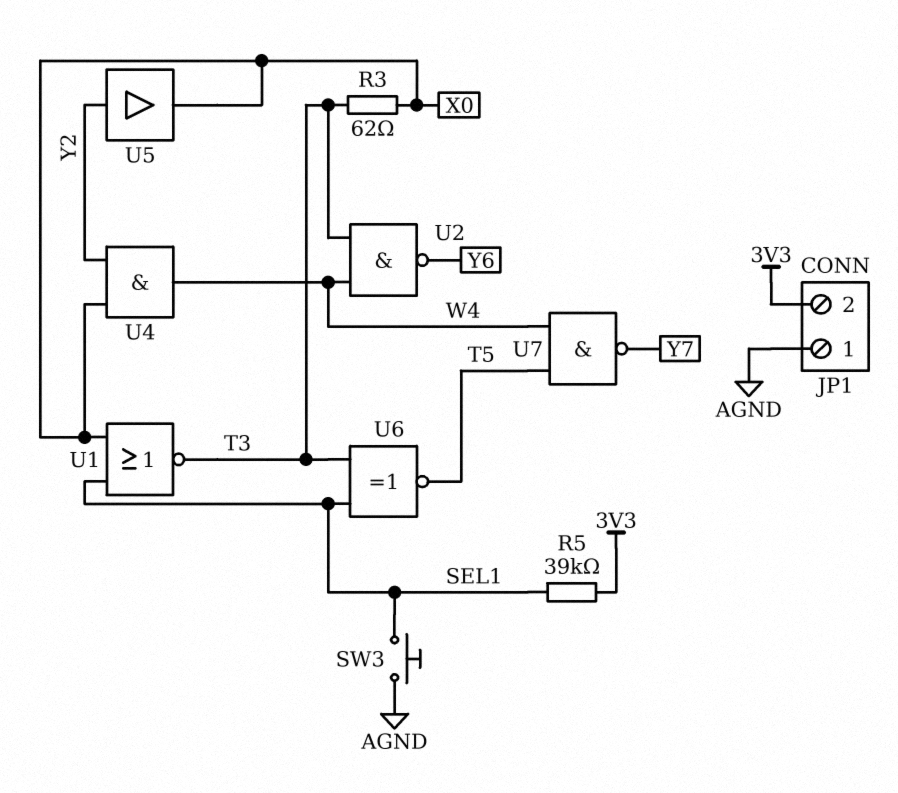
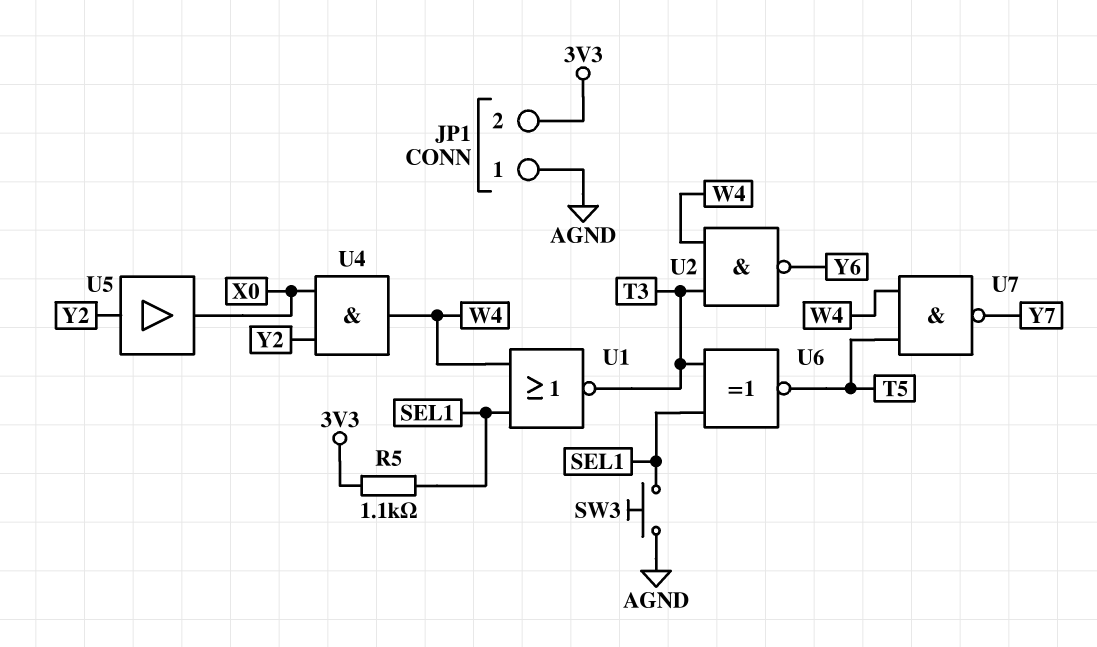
R3: 62 (T3, X0) -> none
R5: 39k (3V3, SEL1) -> 1.1k (3V3, SEL1)
U1: NOR (in SEL1, in X0, out T3) -> NOR (in SEL1, in W4, out T3)

